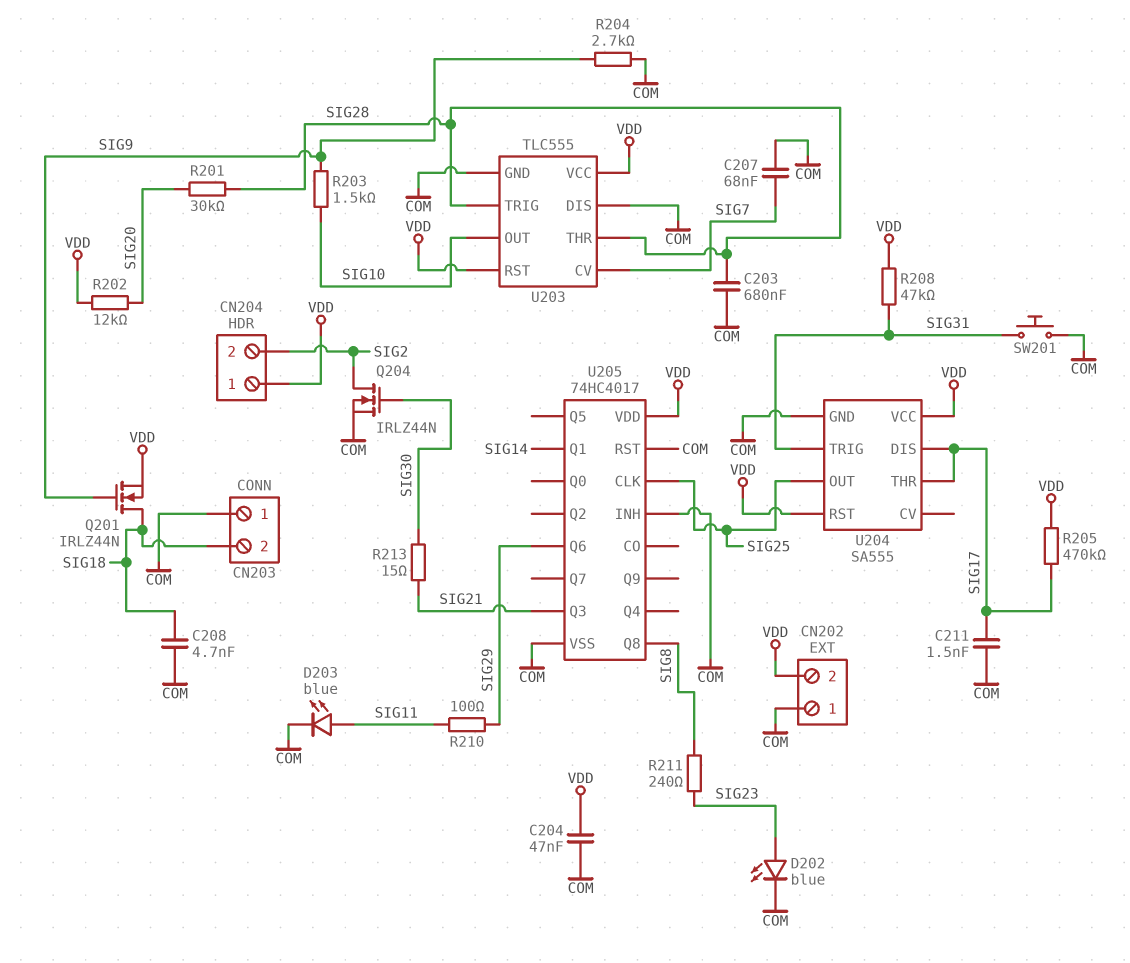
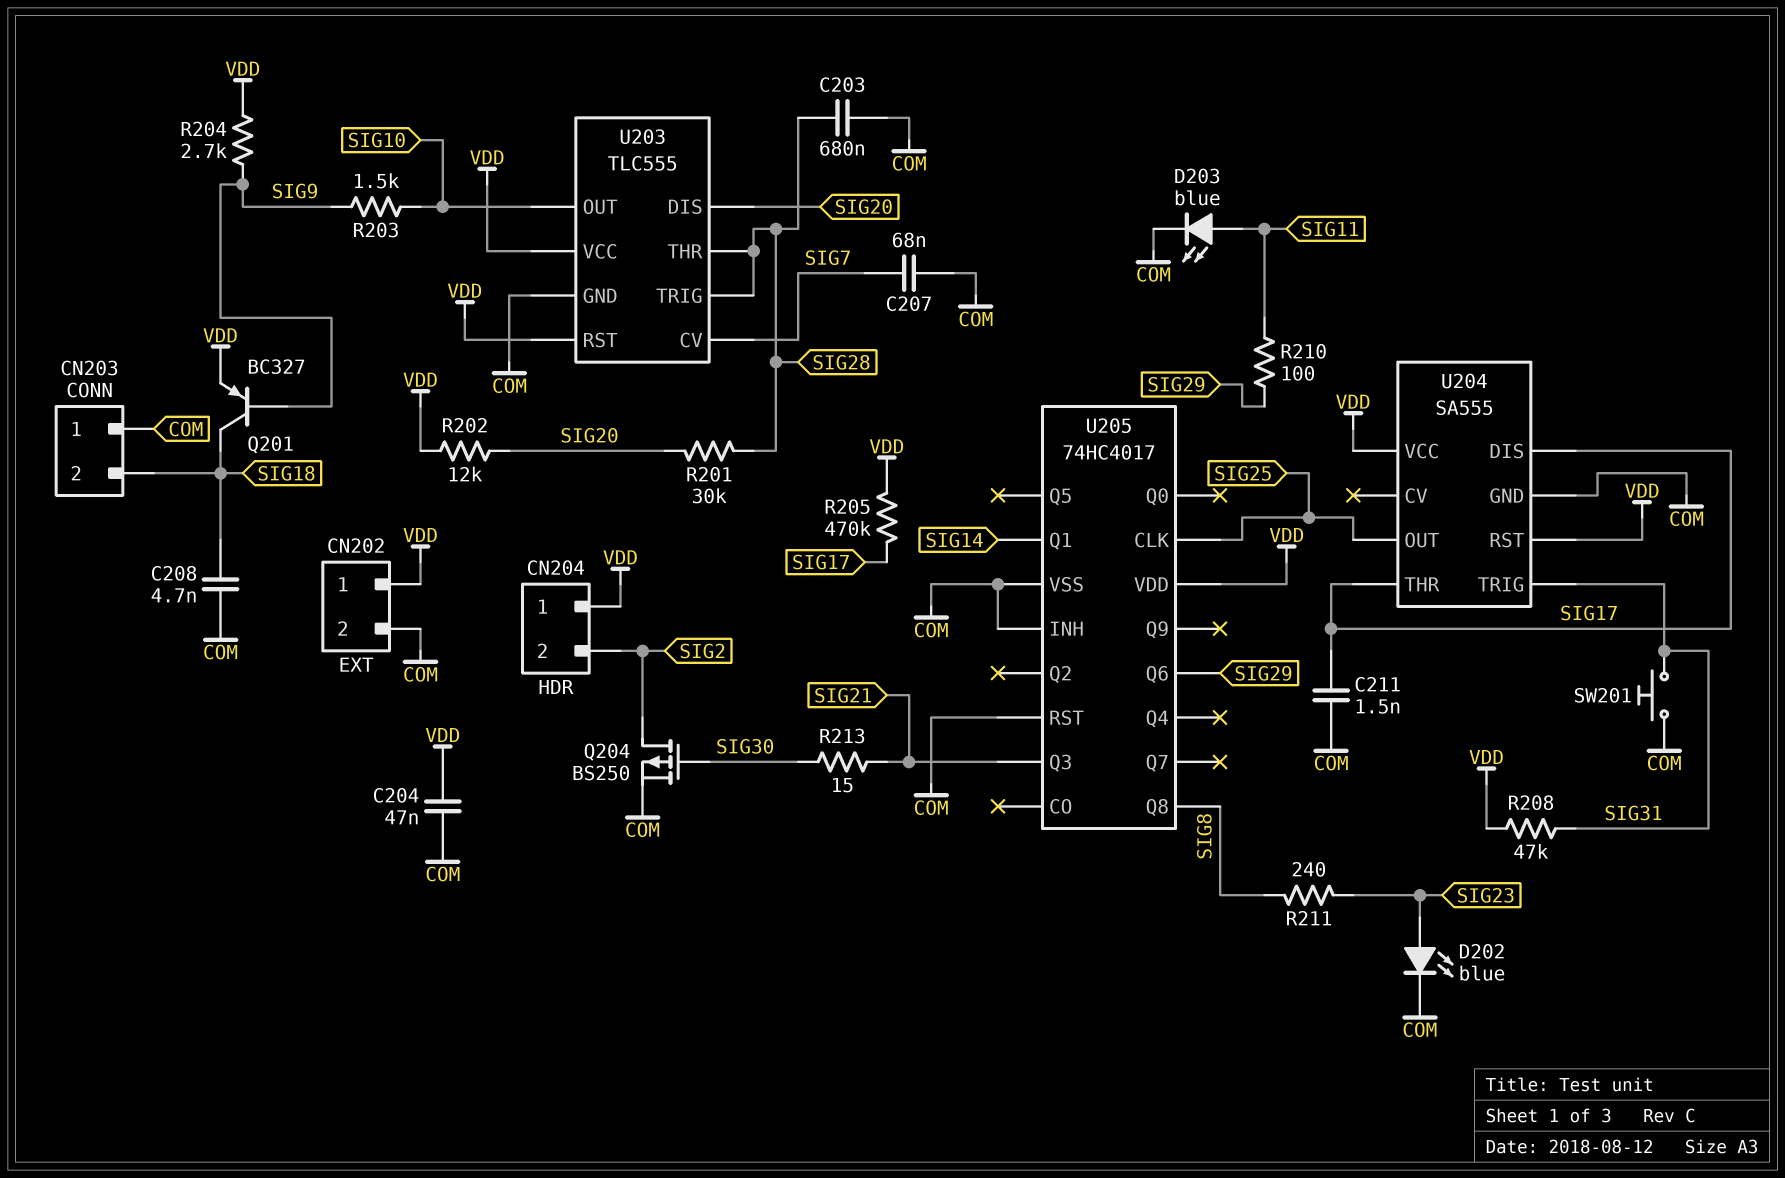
CN202 pin 1: COM -> VDD
CN202 pin 2: VDD -> COM
Q201: NMOS IRLZ44N (G SIG9, D SIG18, S VDD) -> PNP BC327 (B SIG9, C SIG18, E VDD)
Q204: NMOS IRLZ44N (G SIG30, D SIG2, S COM) -> PMOS BS250 (G SIG30, D SIG2, S COM)
R204: 2.7k (COM, SIG9) -> 2.7k (SIG9, VDD)
U203 pin DIS: COM -> SIG20

